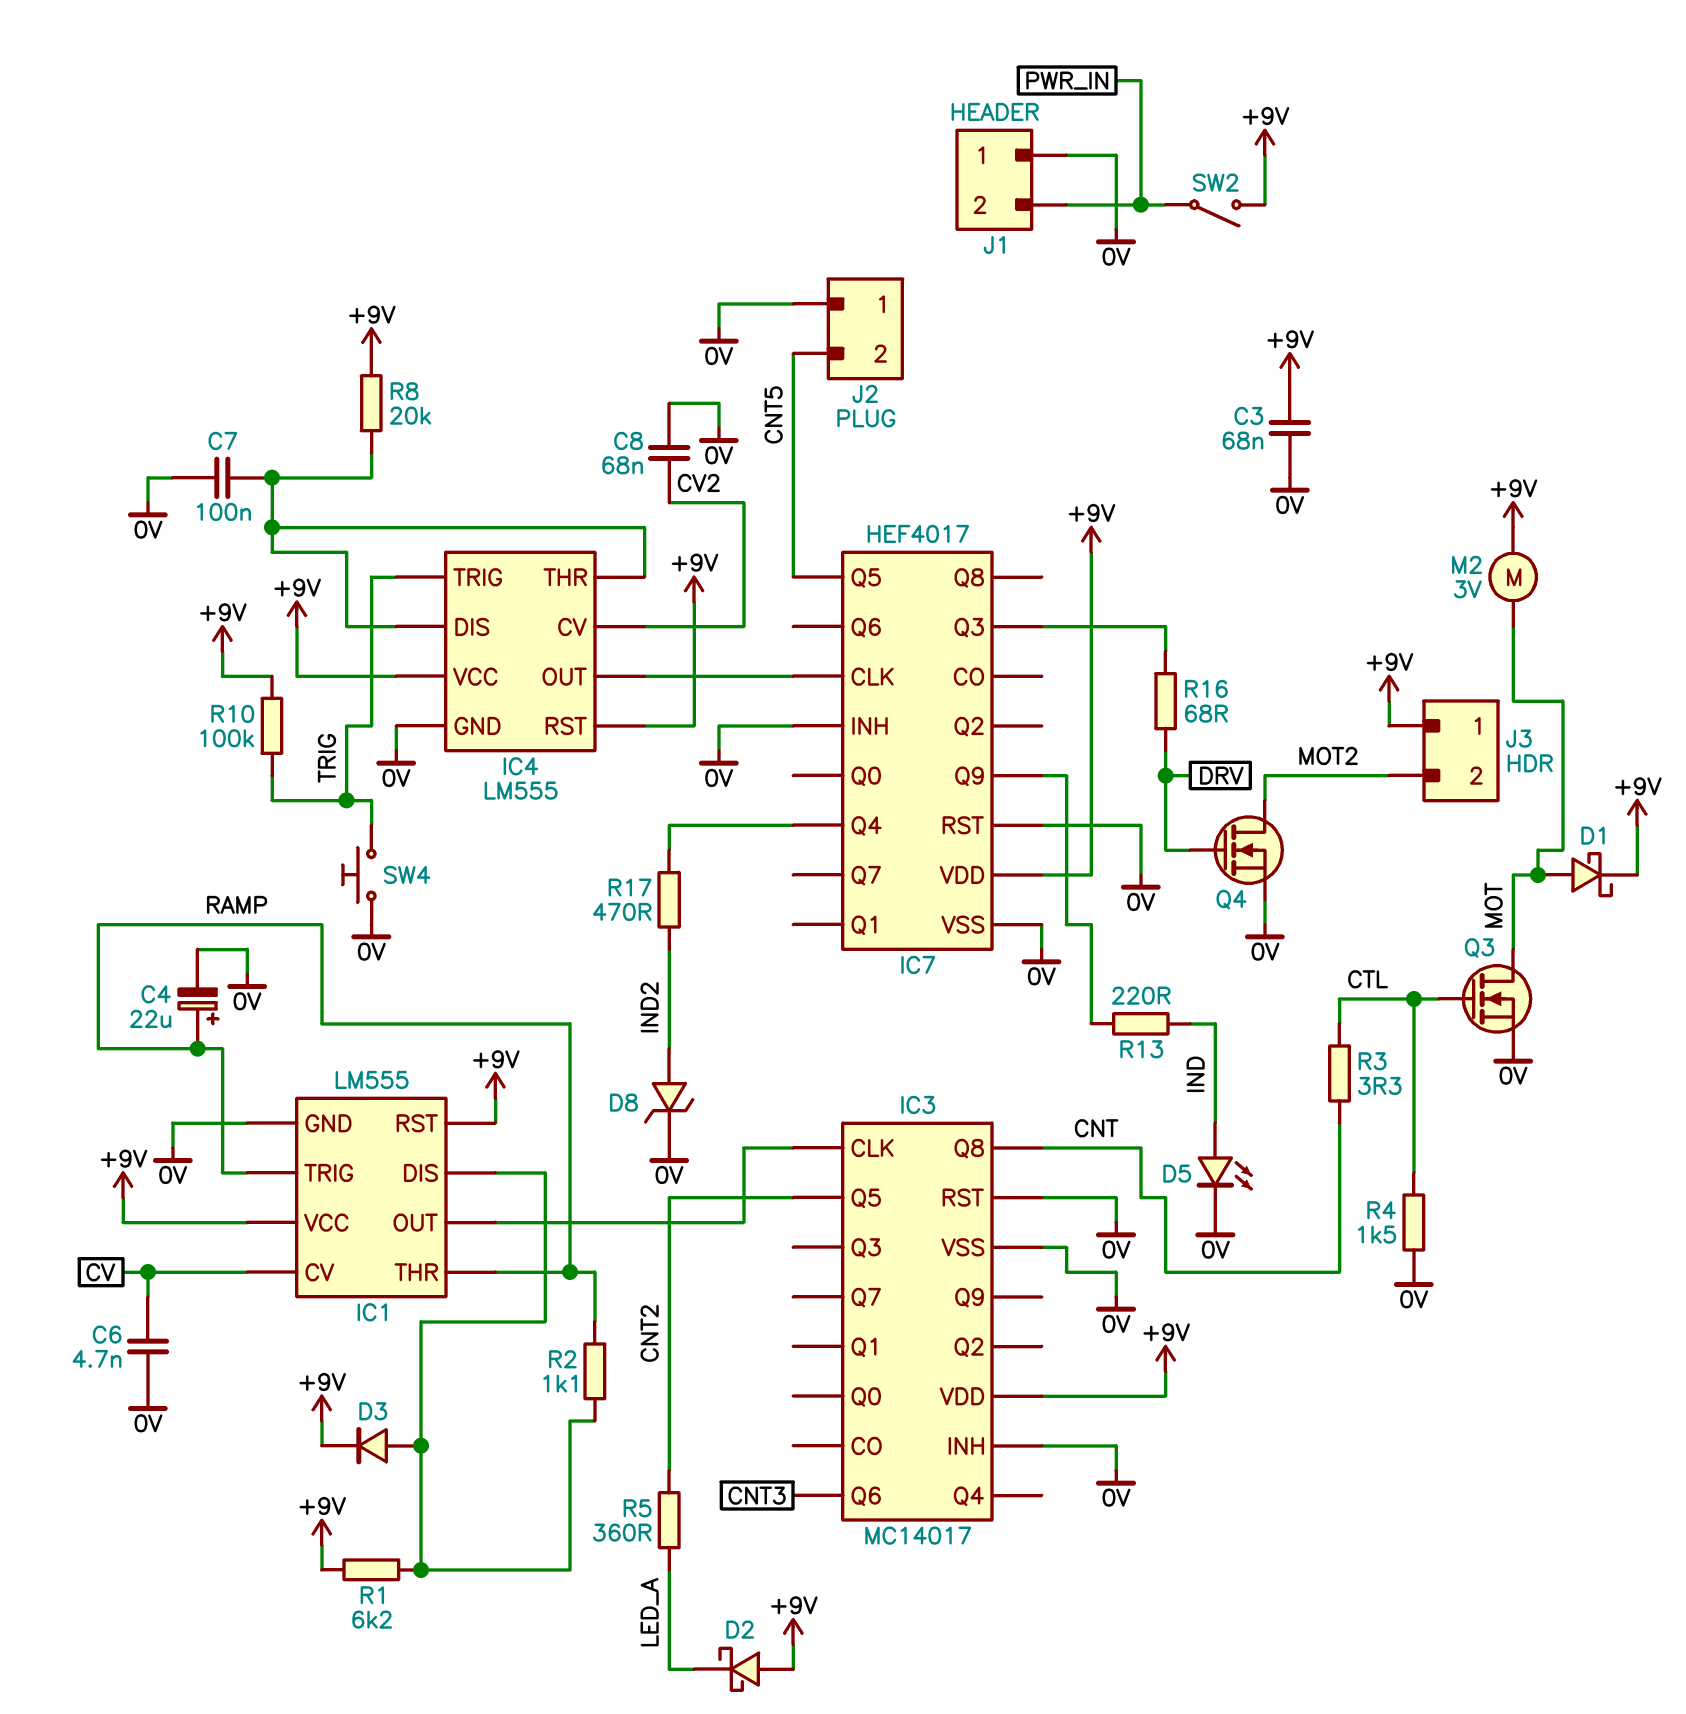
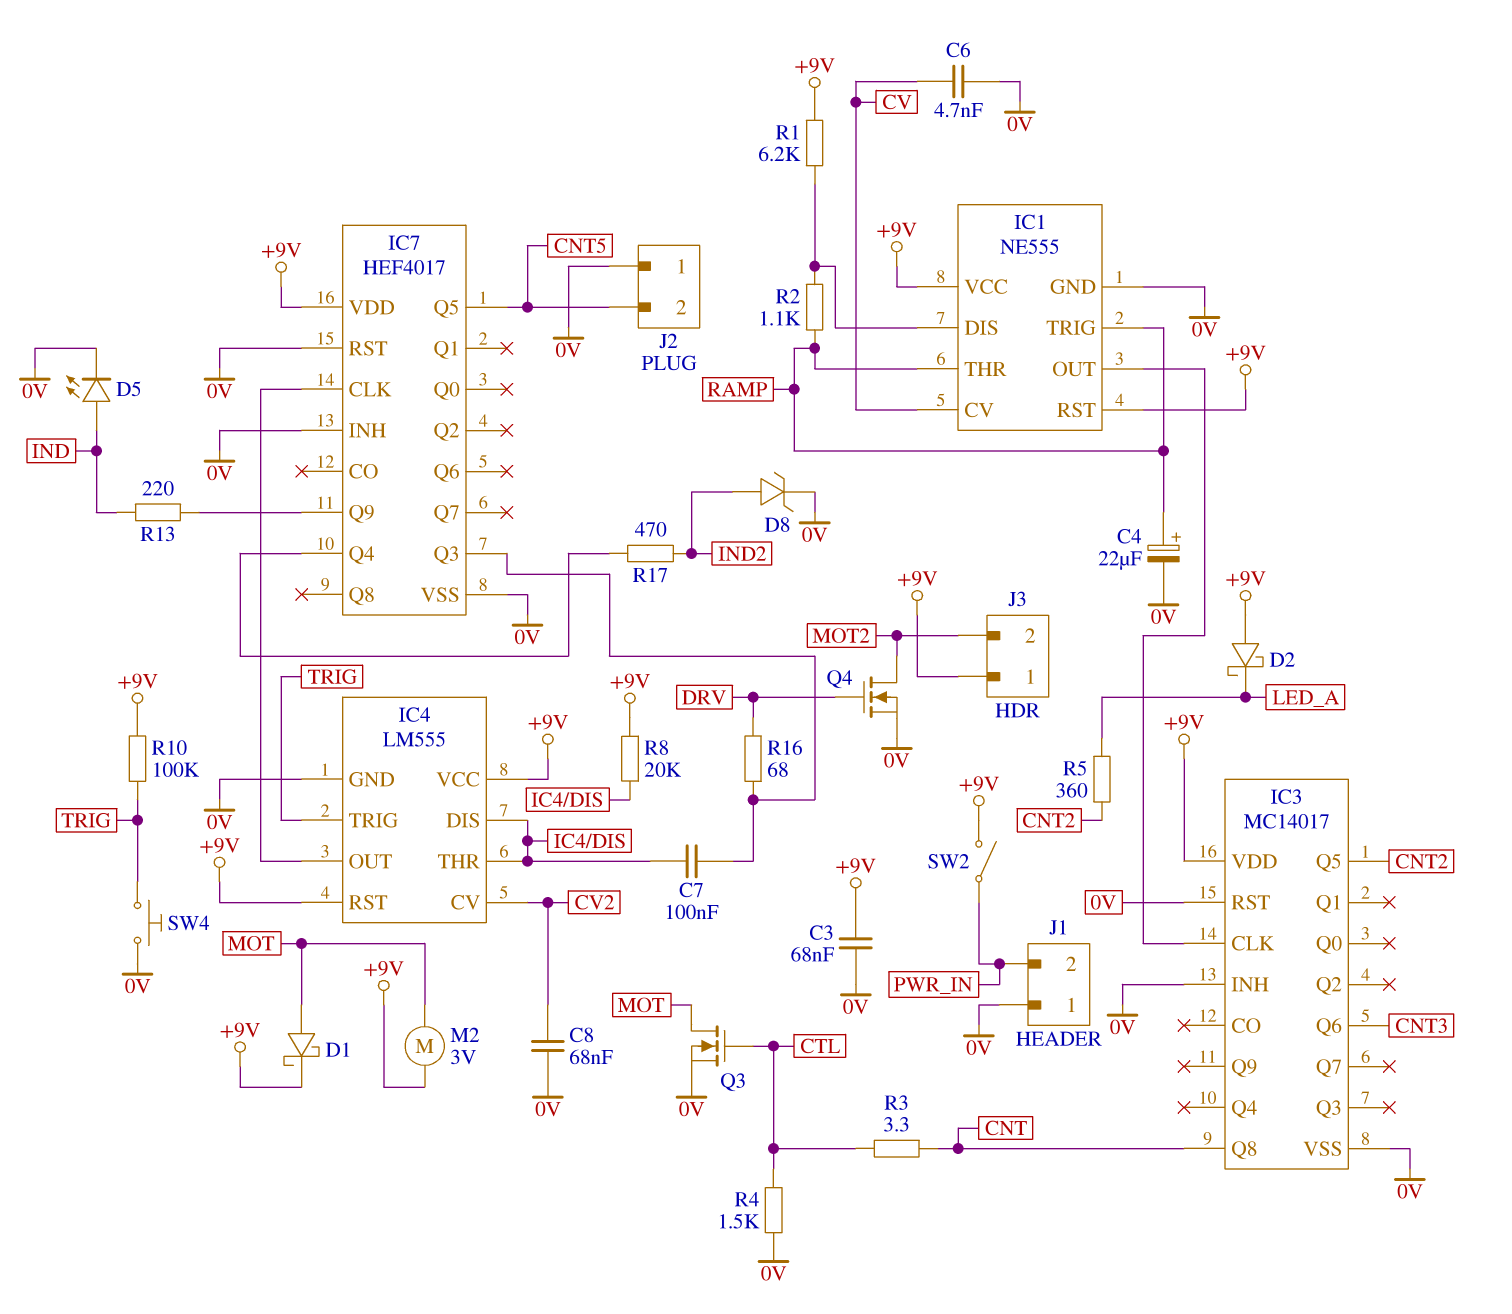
C7: 100nF (0V, IC4/DIS) -> 100nF (IC4/DIS, IC7/Q3)
D3: diode (A IC1/DIS, K +9V) -> none
IC1: LM555 -> NE555

